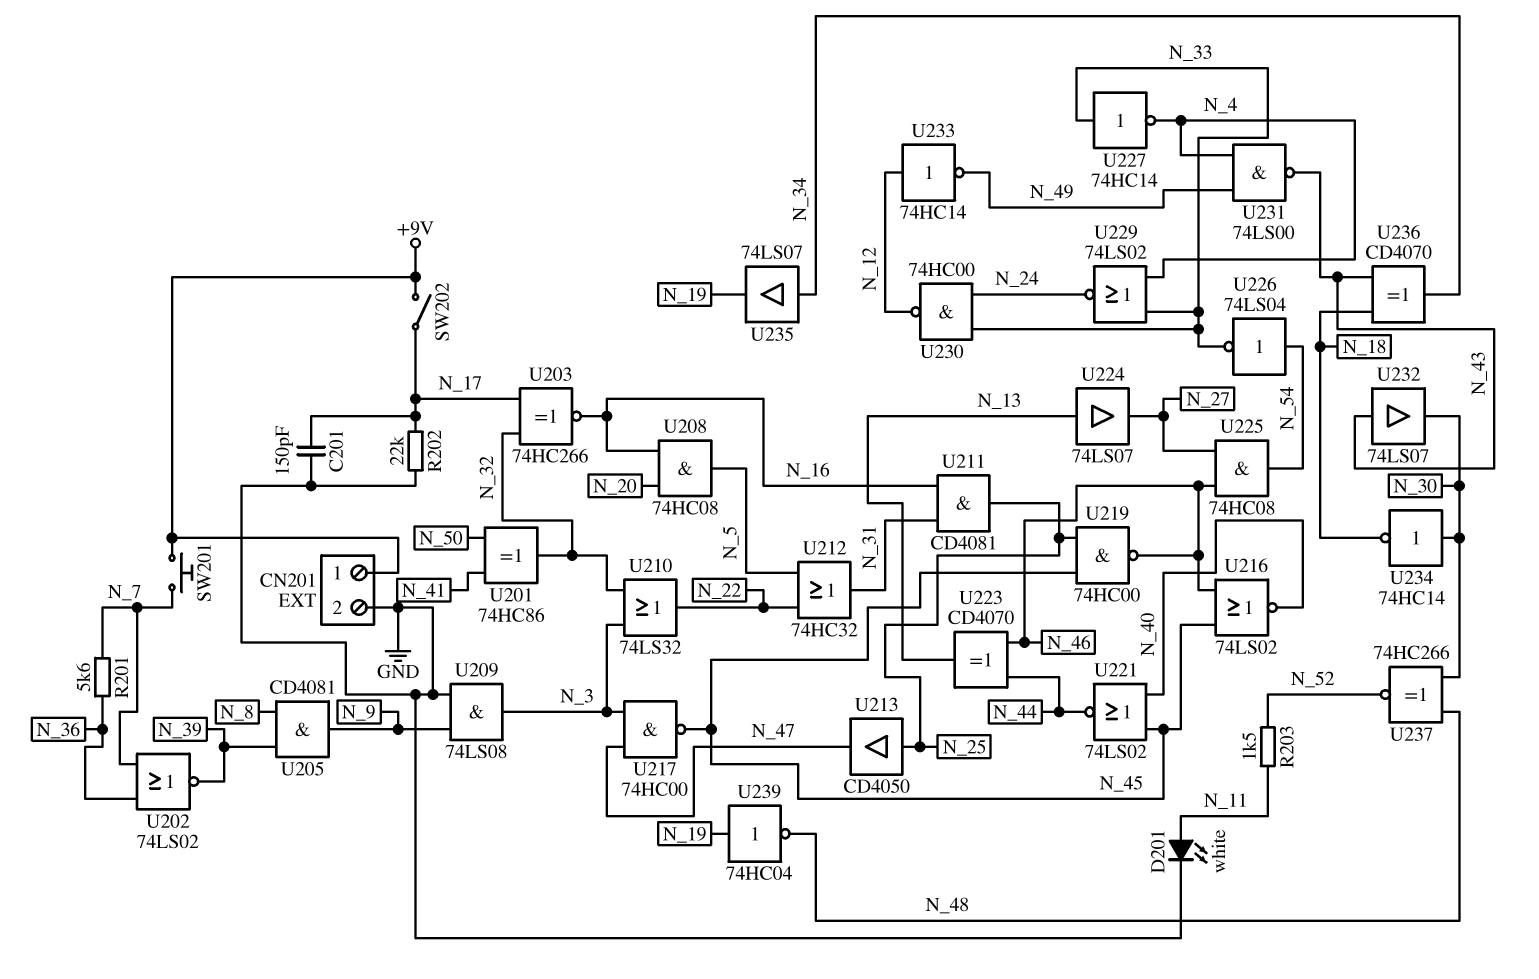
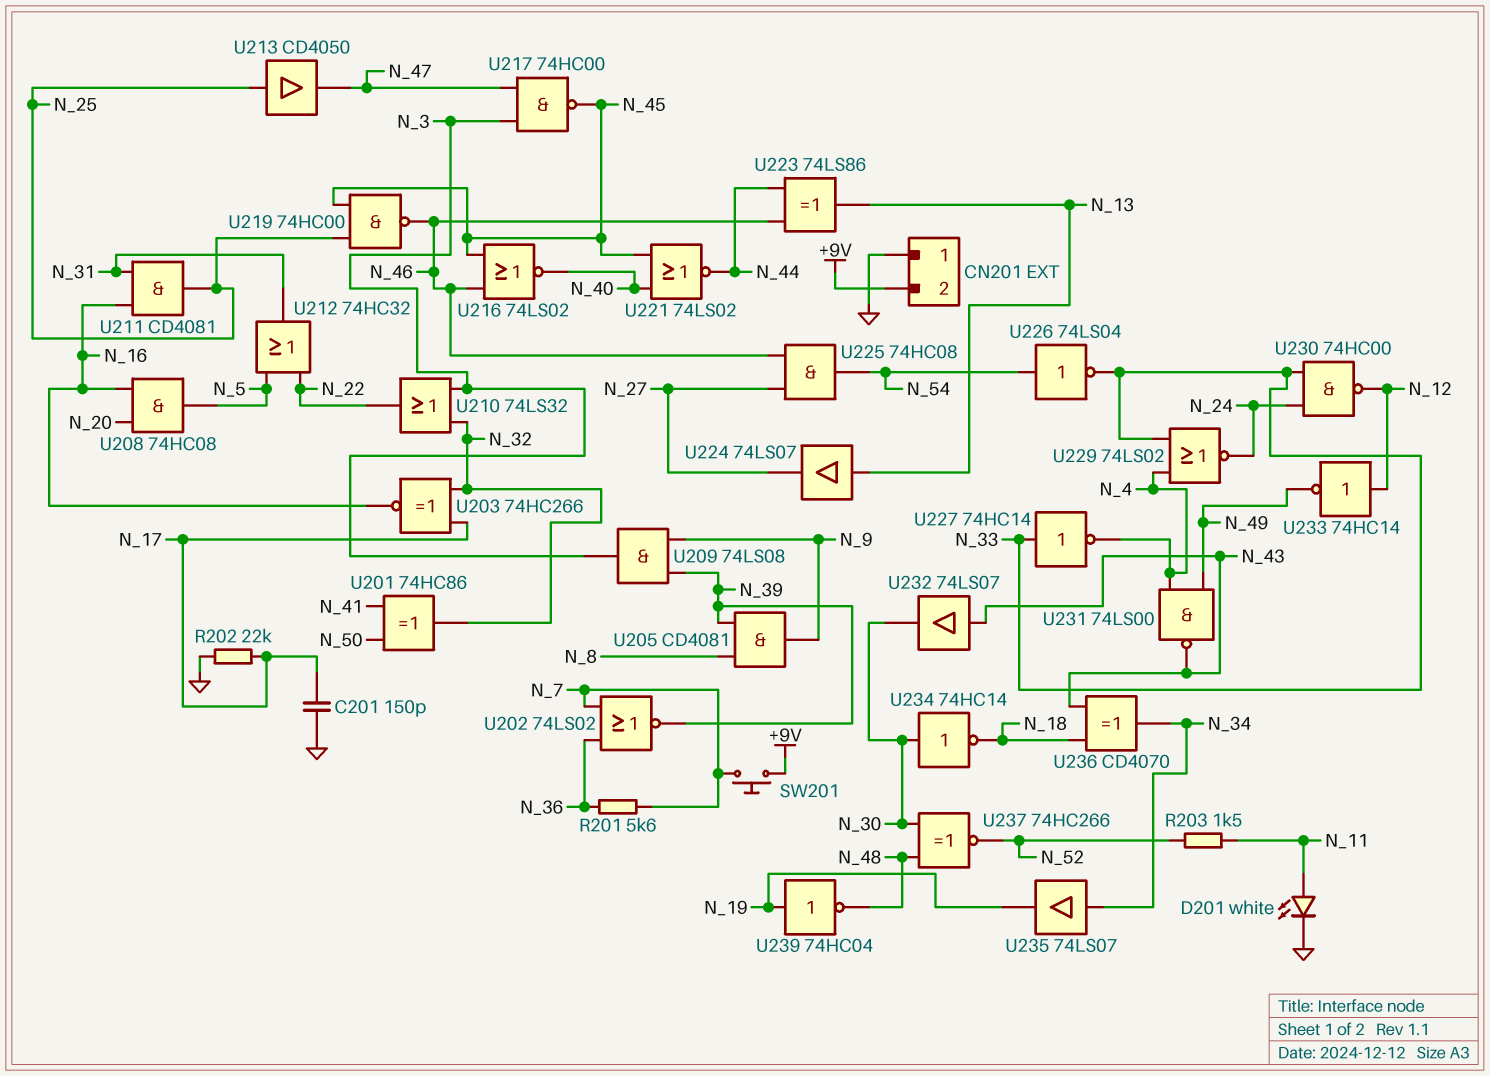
CN201 pin 1: +9V -> GND
CN201 pin 2: GND -> +9V
SW202: switch (+9V, N_17) -> none
U209: AND 74LS08 (in GND, in N_9, out N_3) -> AND 74LS08 (in N_9, in N_39, out N_3)
U223: XOR CD4070 (in N_44, in N_46, out N_13) -> XOR 74LS86 (in N_44, in N_46, out N_13)

